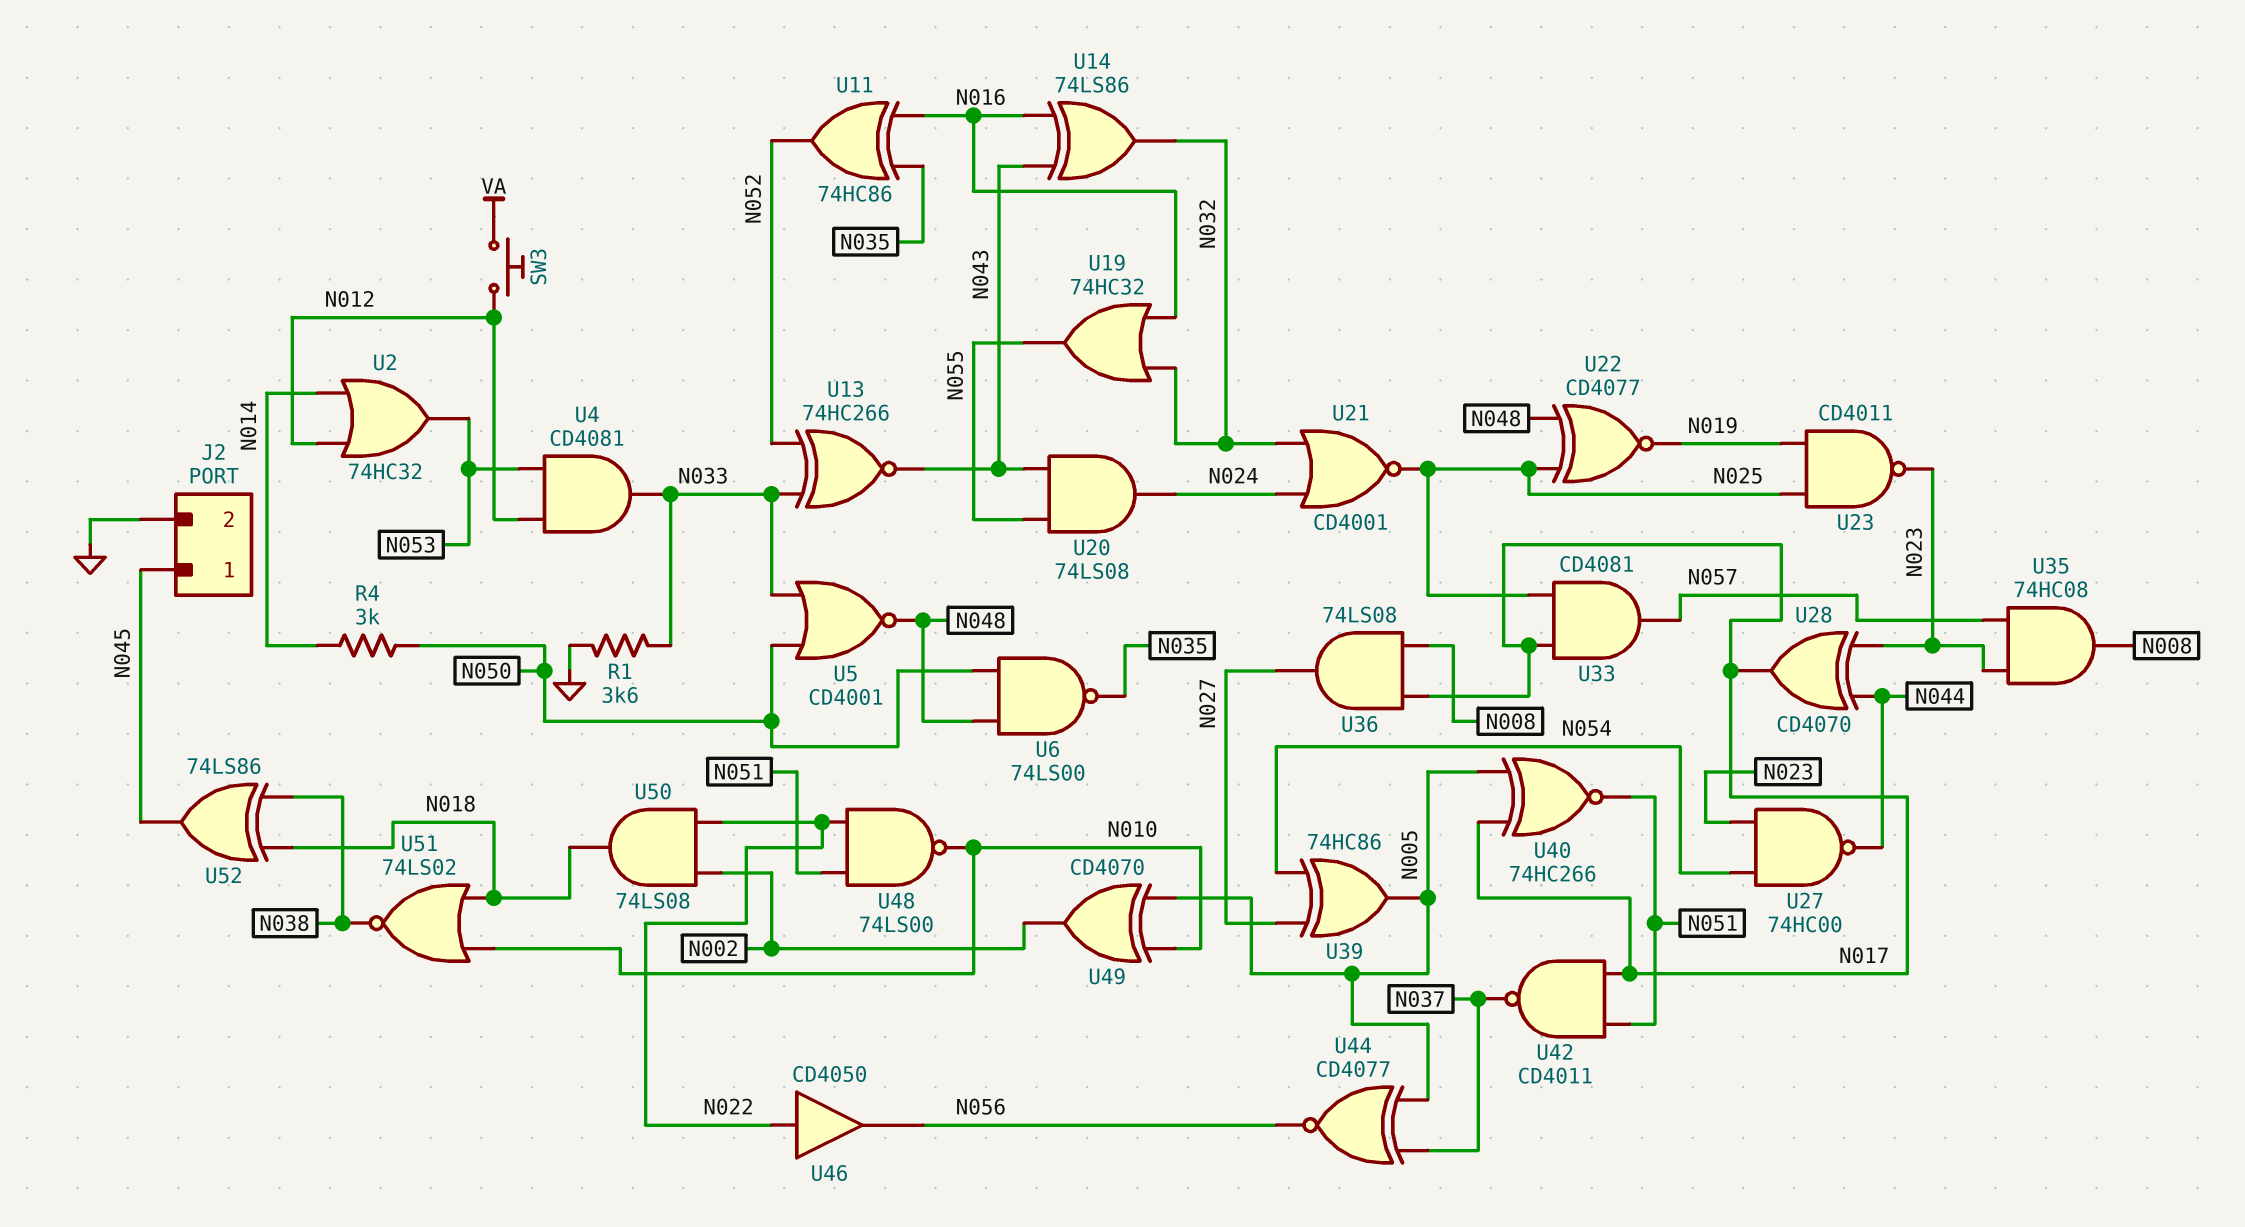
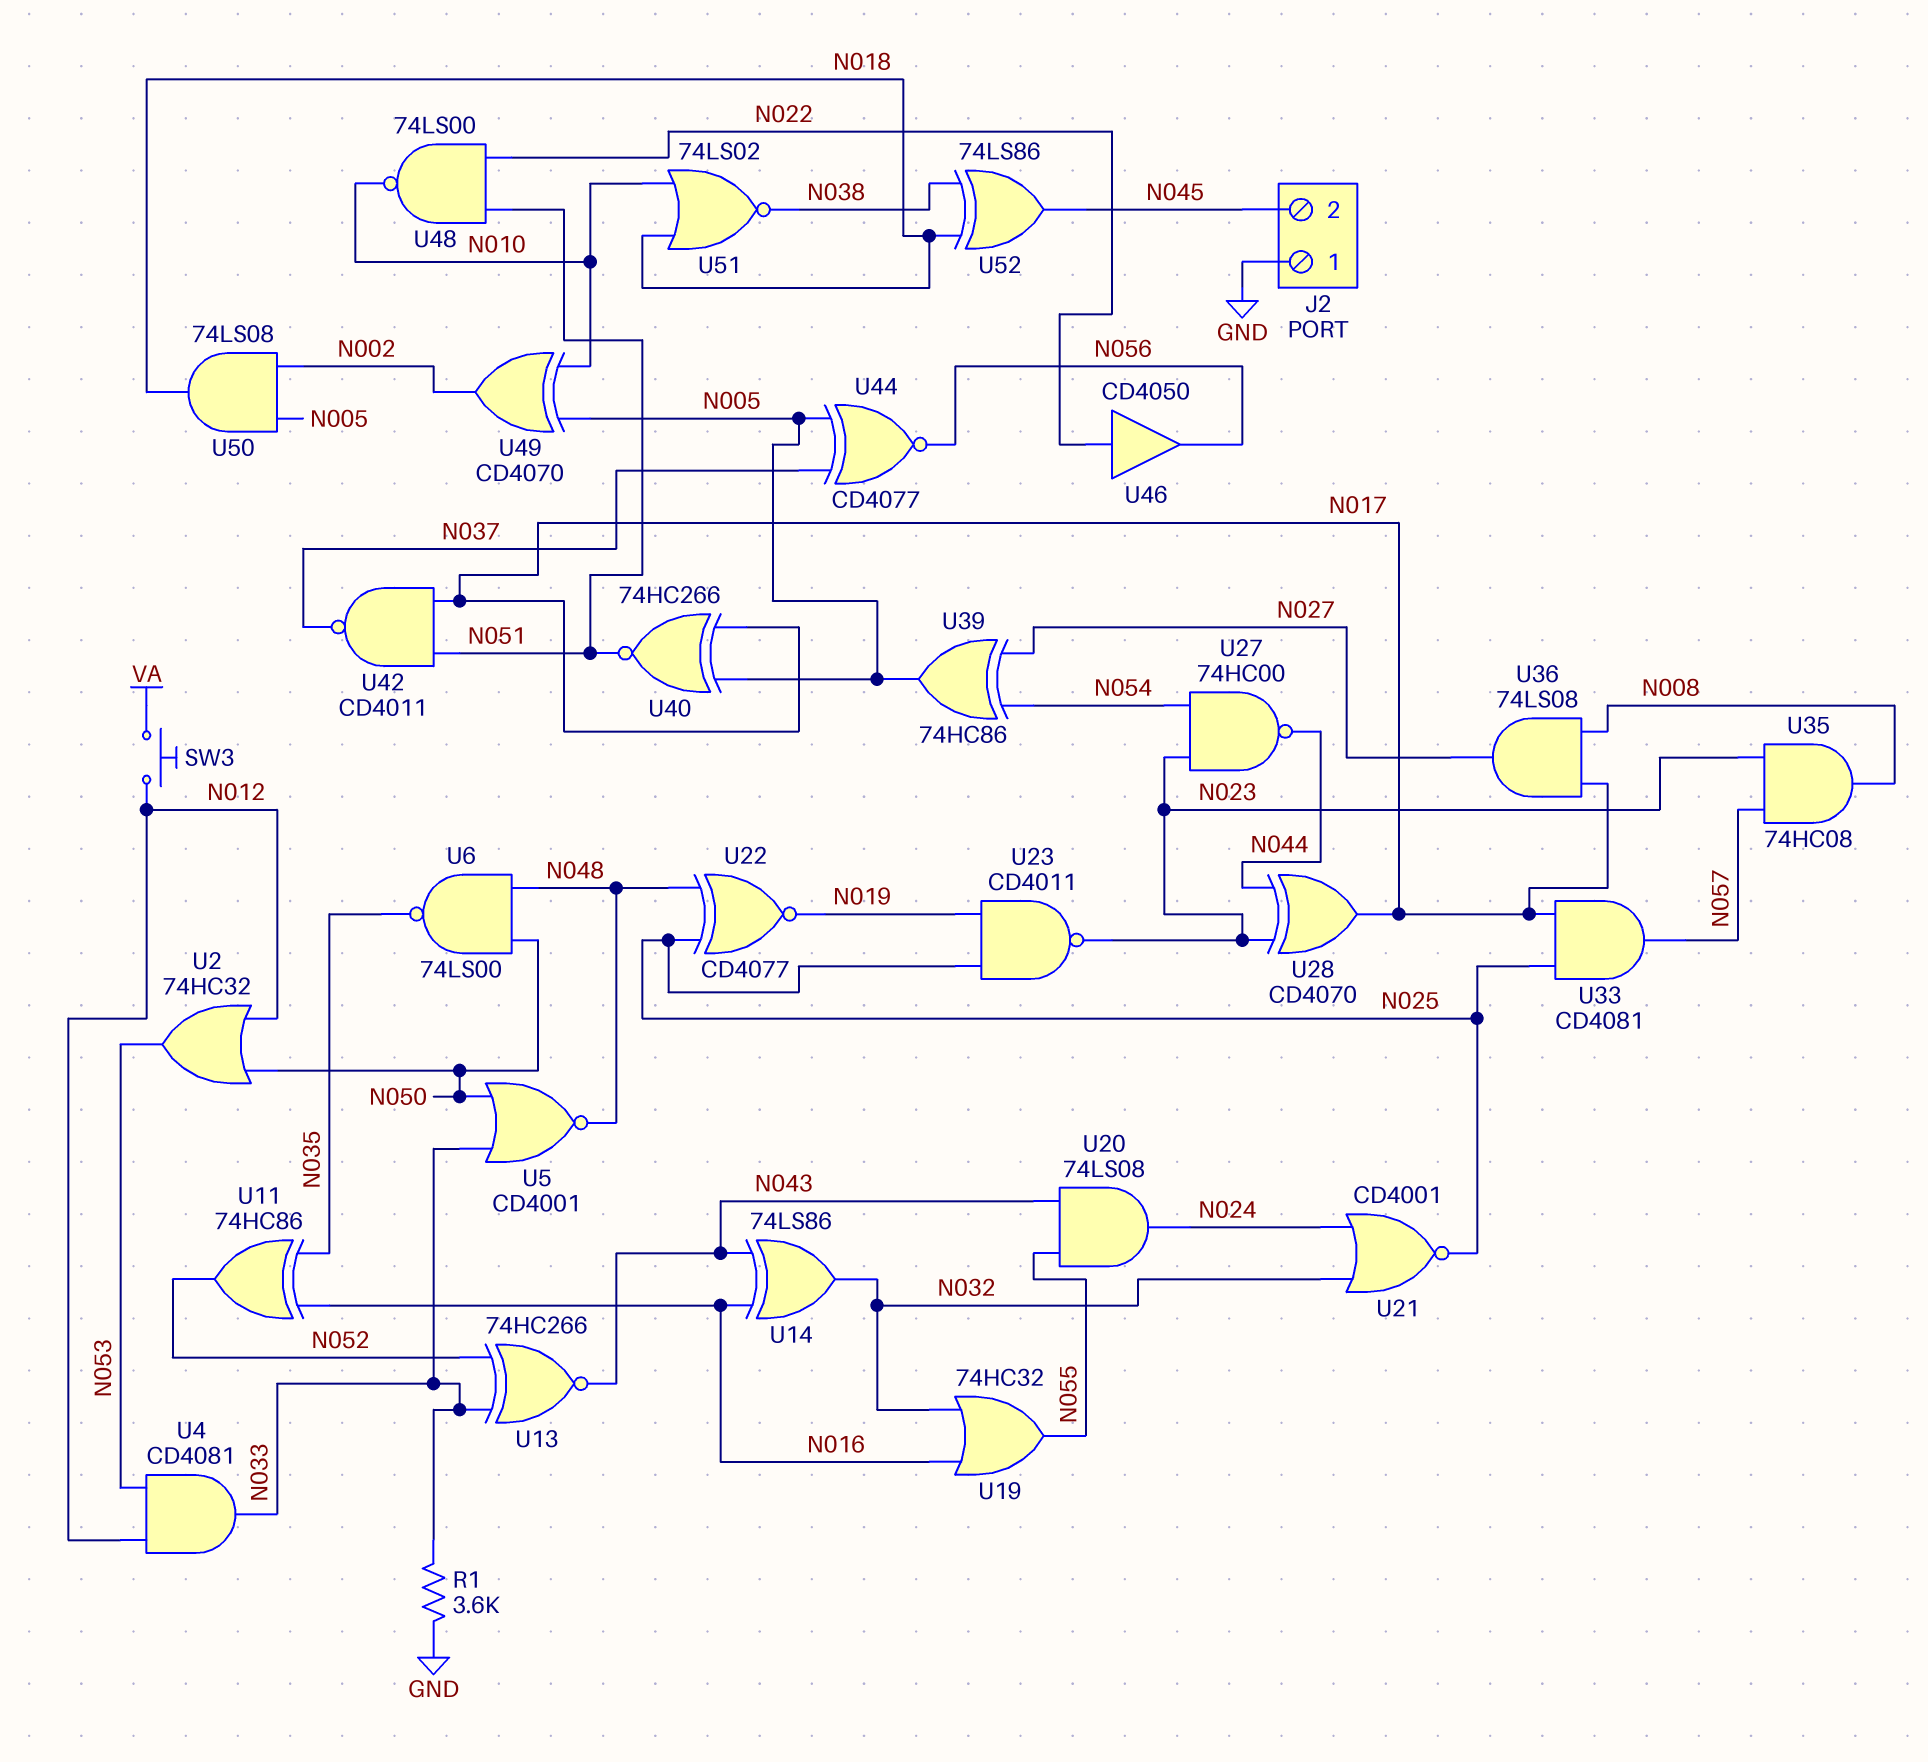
J2 pin 1: N045 -> GND
J2 pin 2: GND -> N045
R4: 3k (N014, N050) -> none
U2: OR 74HC32 (in N012, in N014, out N053) -> OR 74HC32 (in N012, in N050, out N053)
U50: AND 74LS08 (in N002, in N022, out N018) -> AND 74LS08 (in N002, in N005, out N018)

